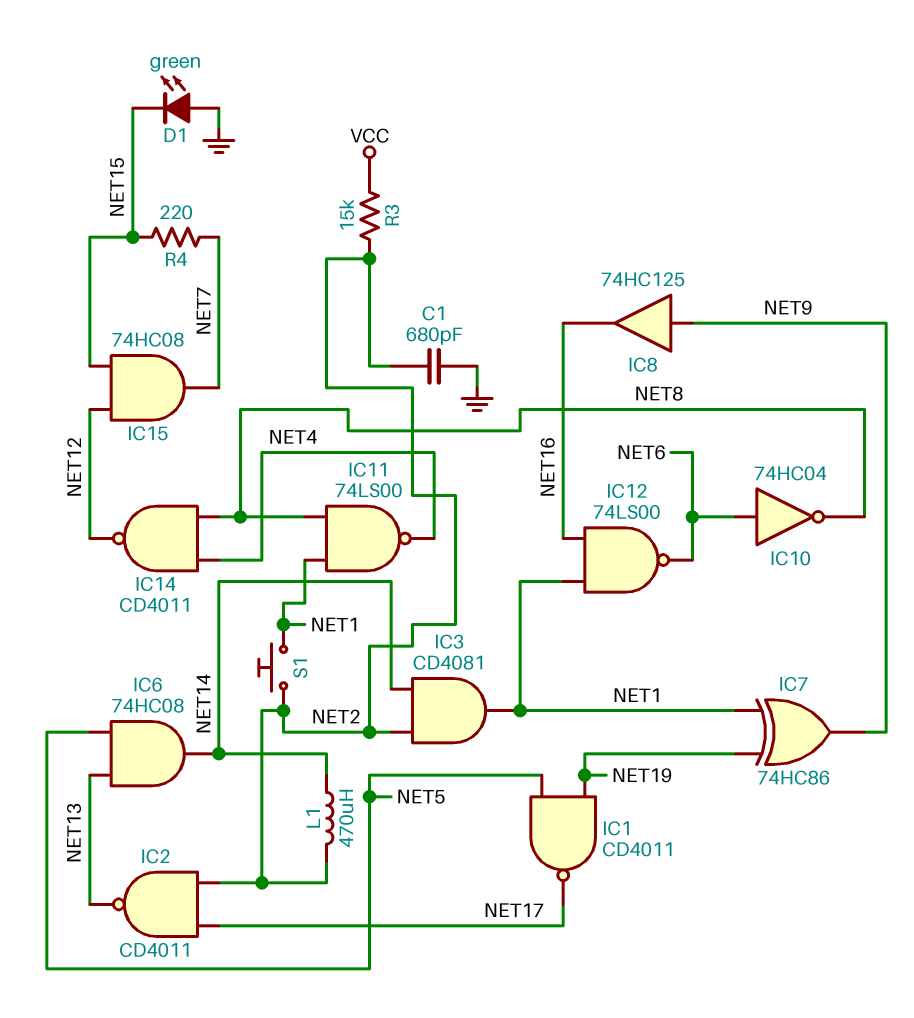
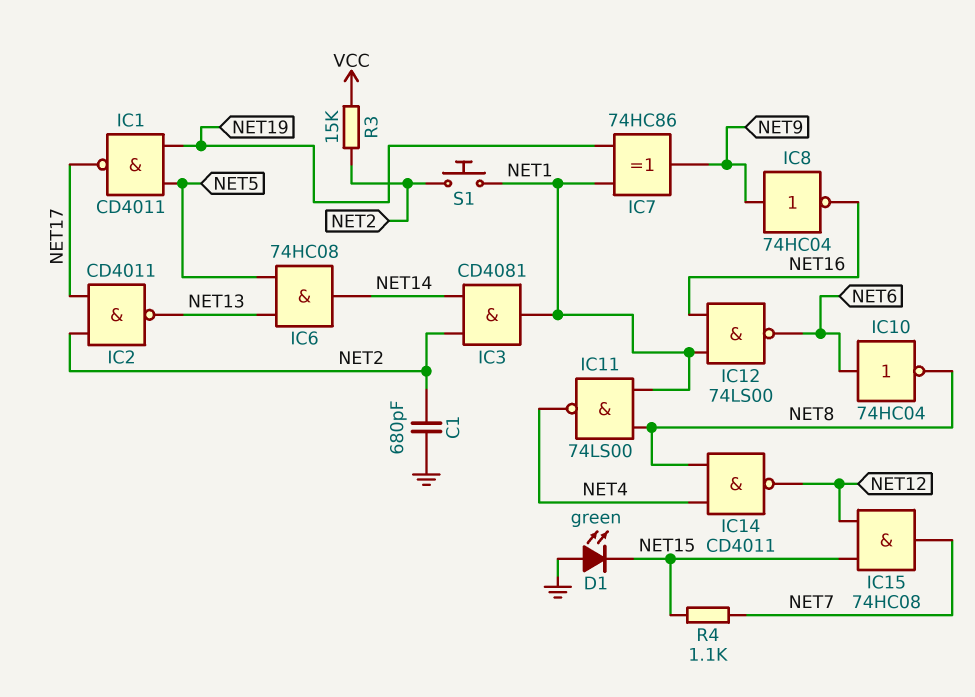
IC8: buffer 74HC125 (in NET9, out NET16) -> NOT 74HC04 (in NET9, out NET16)
L1: 470uH (NET2, NET14) -> none
R4: 220 (NET7, NET15) -> 1.1k (NET7, NET15)

